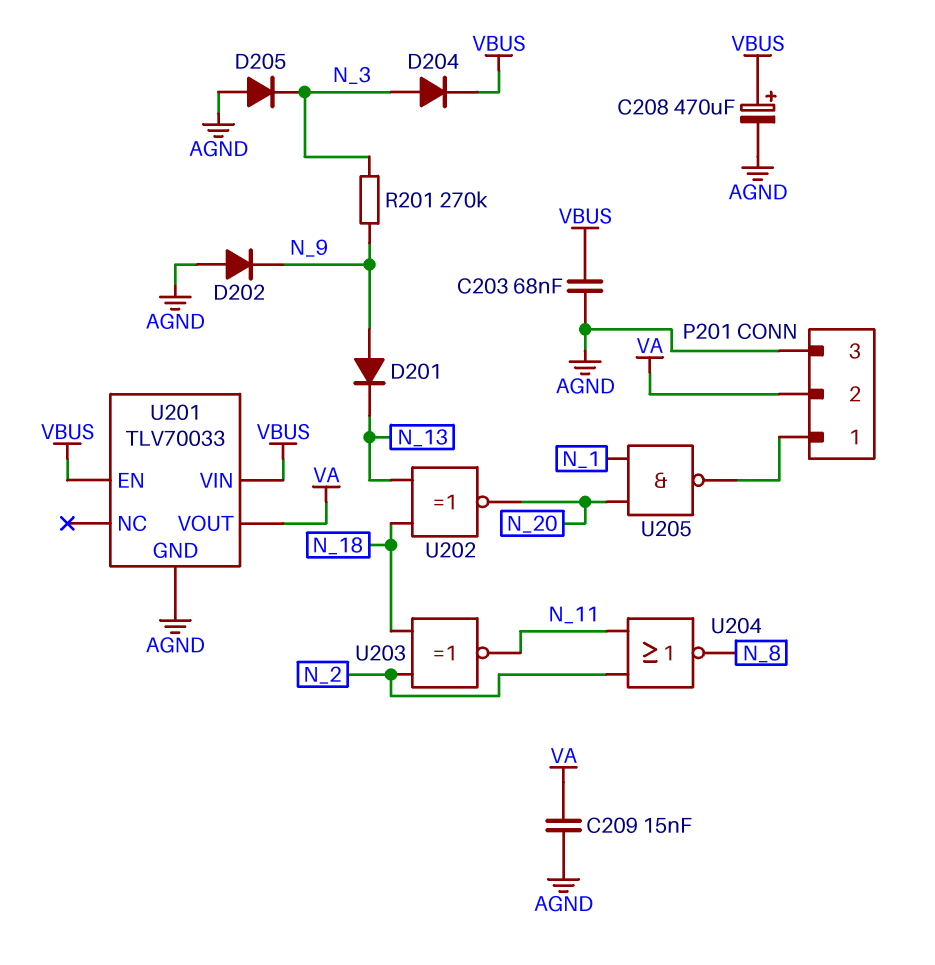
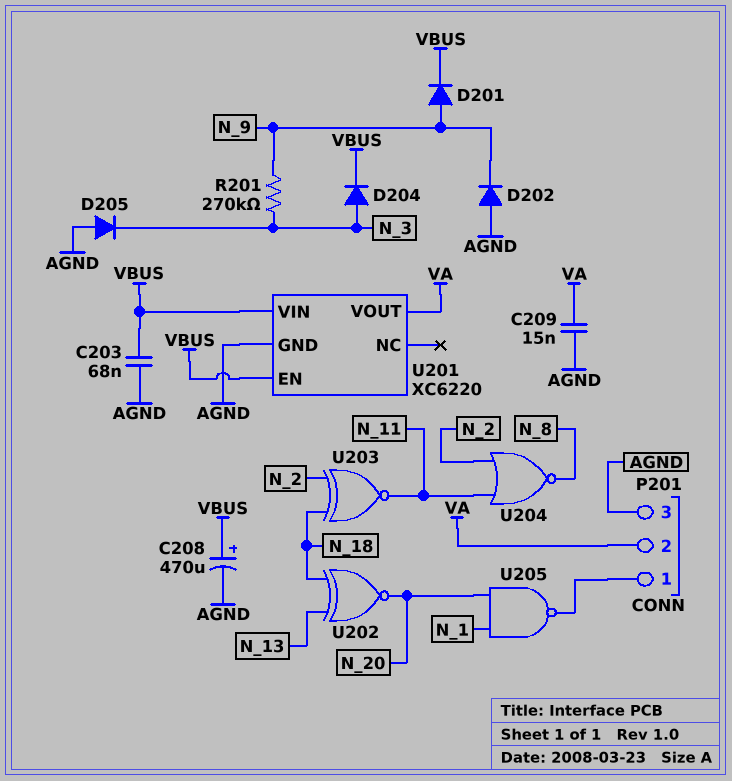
D201: diode (A N_9, K N_13) -> diode (A N_9, K VBUS)
U201: TLV70033 -> XC6220

